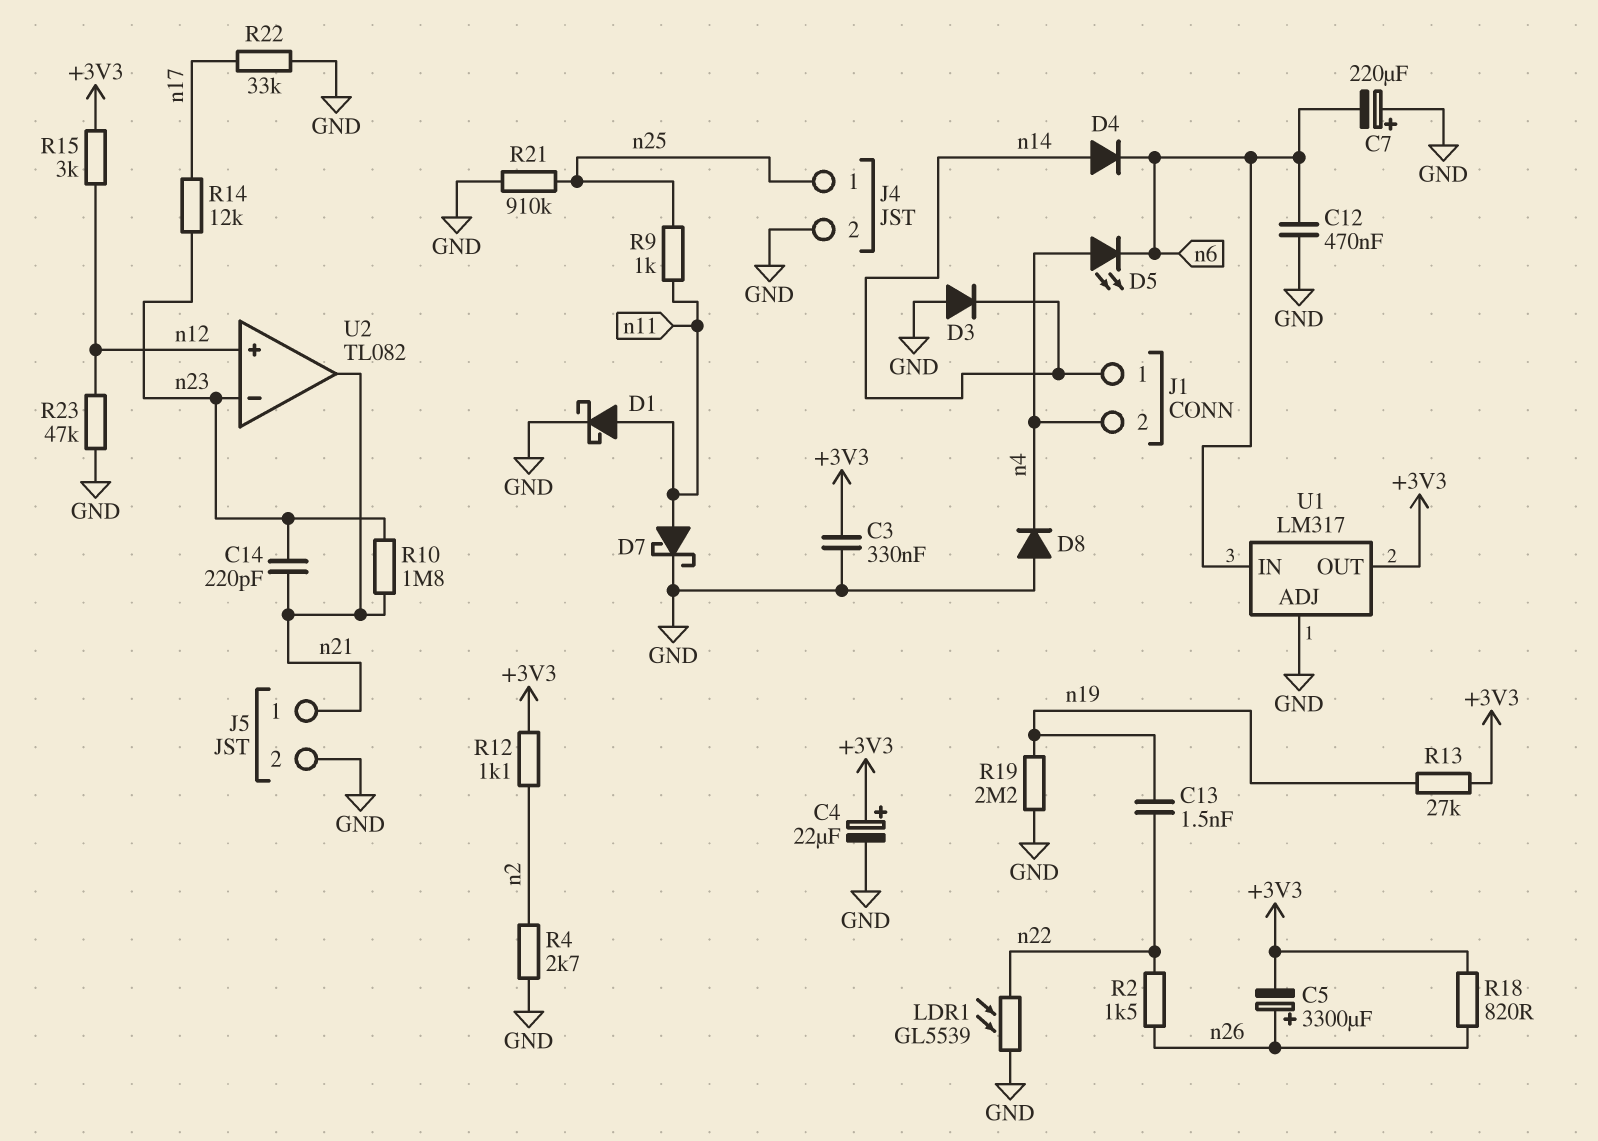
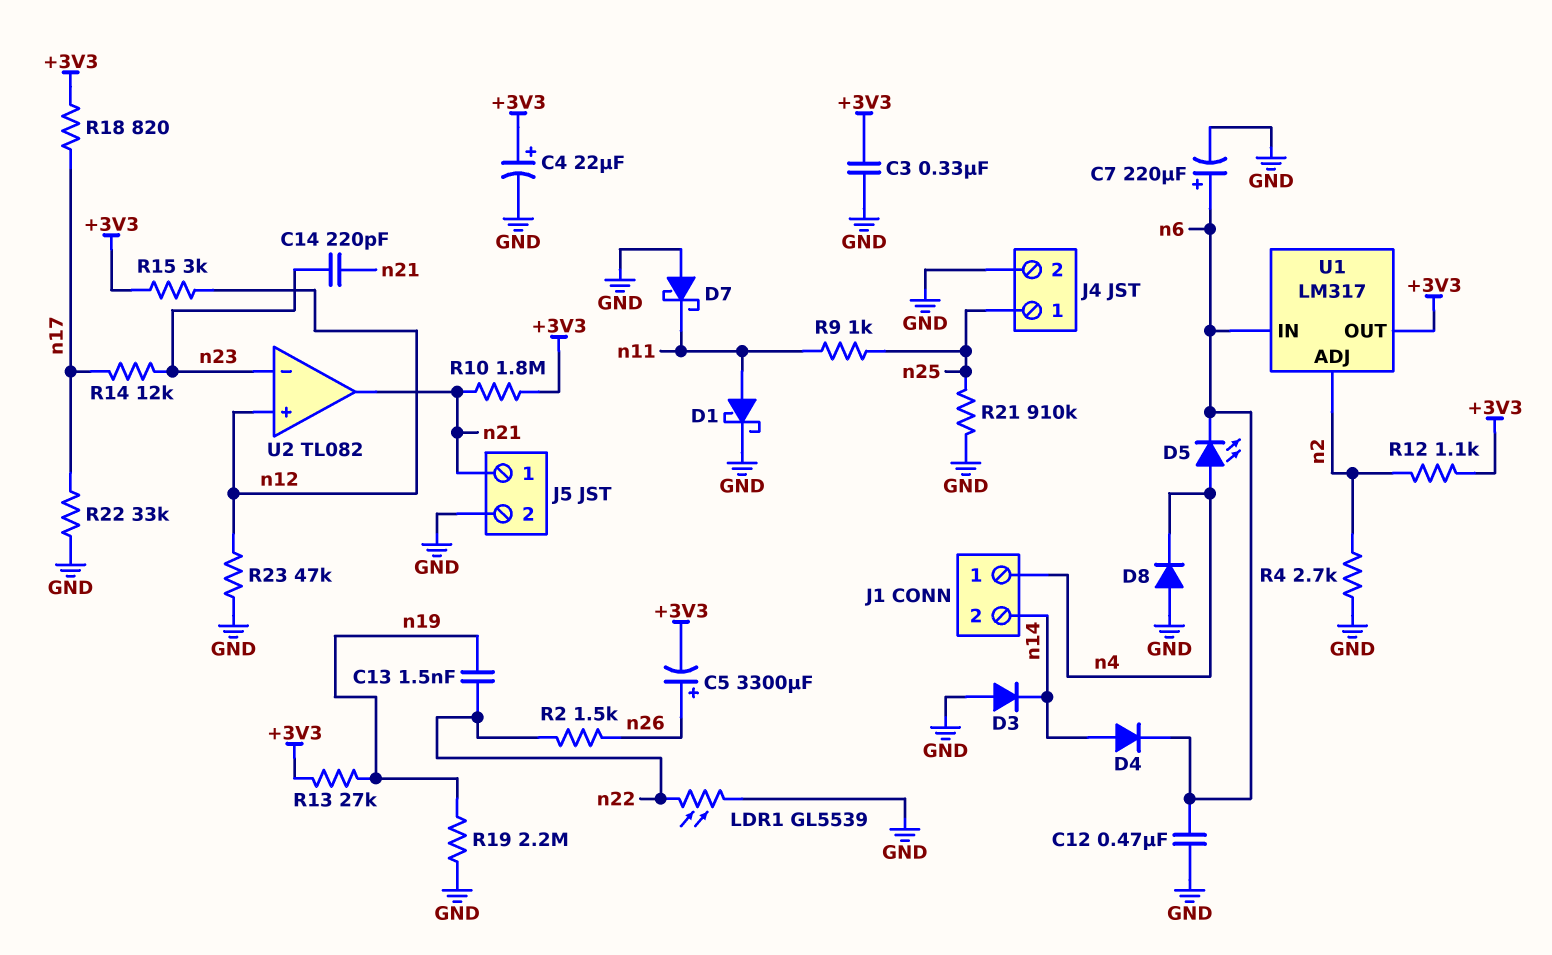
C7: 220uF (plus GND, minus n6) -> 220uF (plus n6, minus GND)
D7: schottky (A n11, K GND) -> schottky (A GND, K n11)
J1 pin 1: n14 -> n4
J1 pin 2: n4 -> n14
R10: 1.8M (n21, n23) -> 1.8M (+3V3, n21)
R18: 820 (+3V3, n26) -> 820 (+3V3, n17)
U1 pin ADJ: GND -> n2

